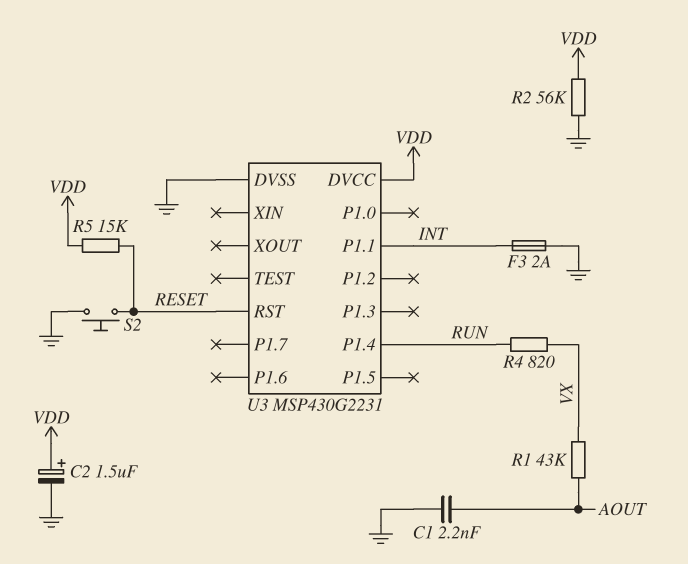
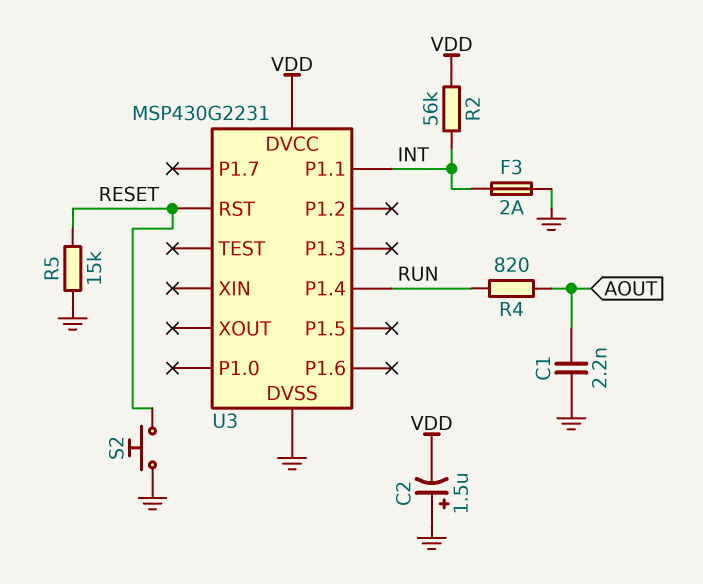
C2: 1.5uF (plus VDD, minus GND) -> 1.5uF (plus GND, minus VDD)
R1: 43k (AOUT, VX) -> none
R2: 56k (GND, VDD) -> 56k (INT, VDD)
R4: 820 (RUN, VX) -> 820 (AOUT, RUN)
R5: 15k (RESET, VDD) -> 15k (GND, RESET)

